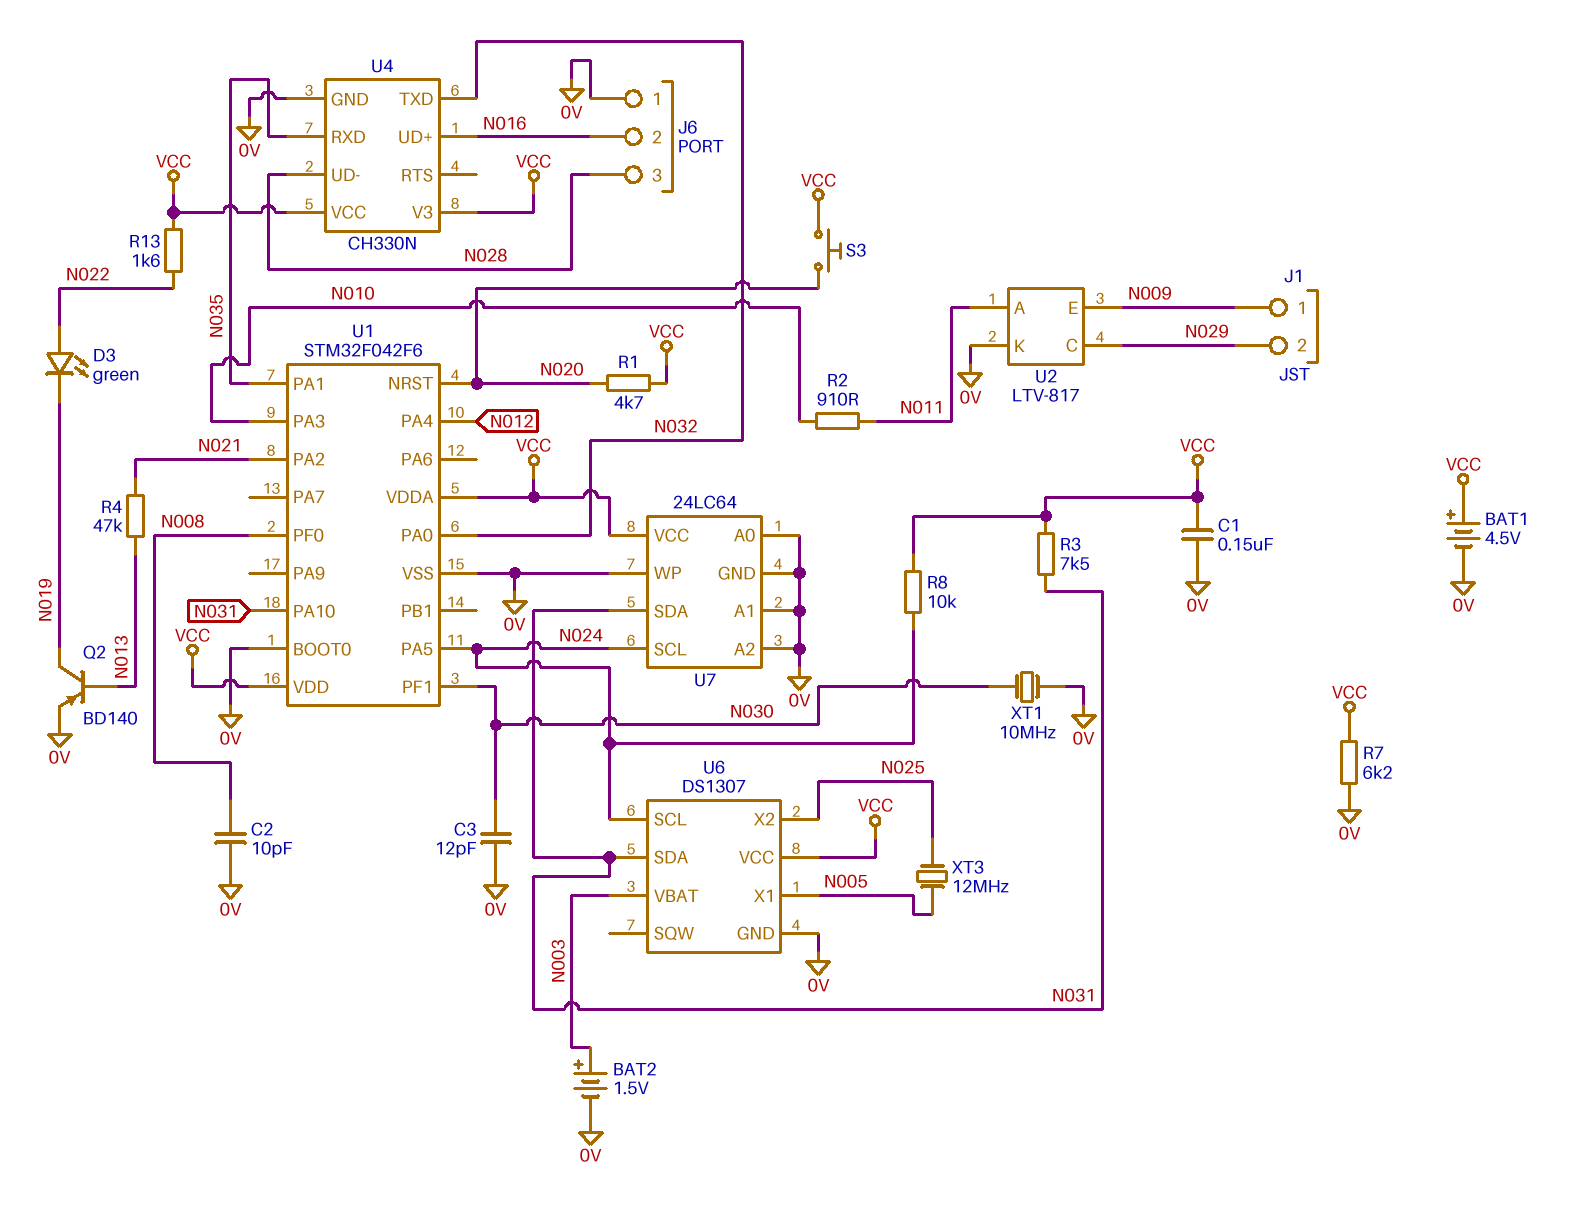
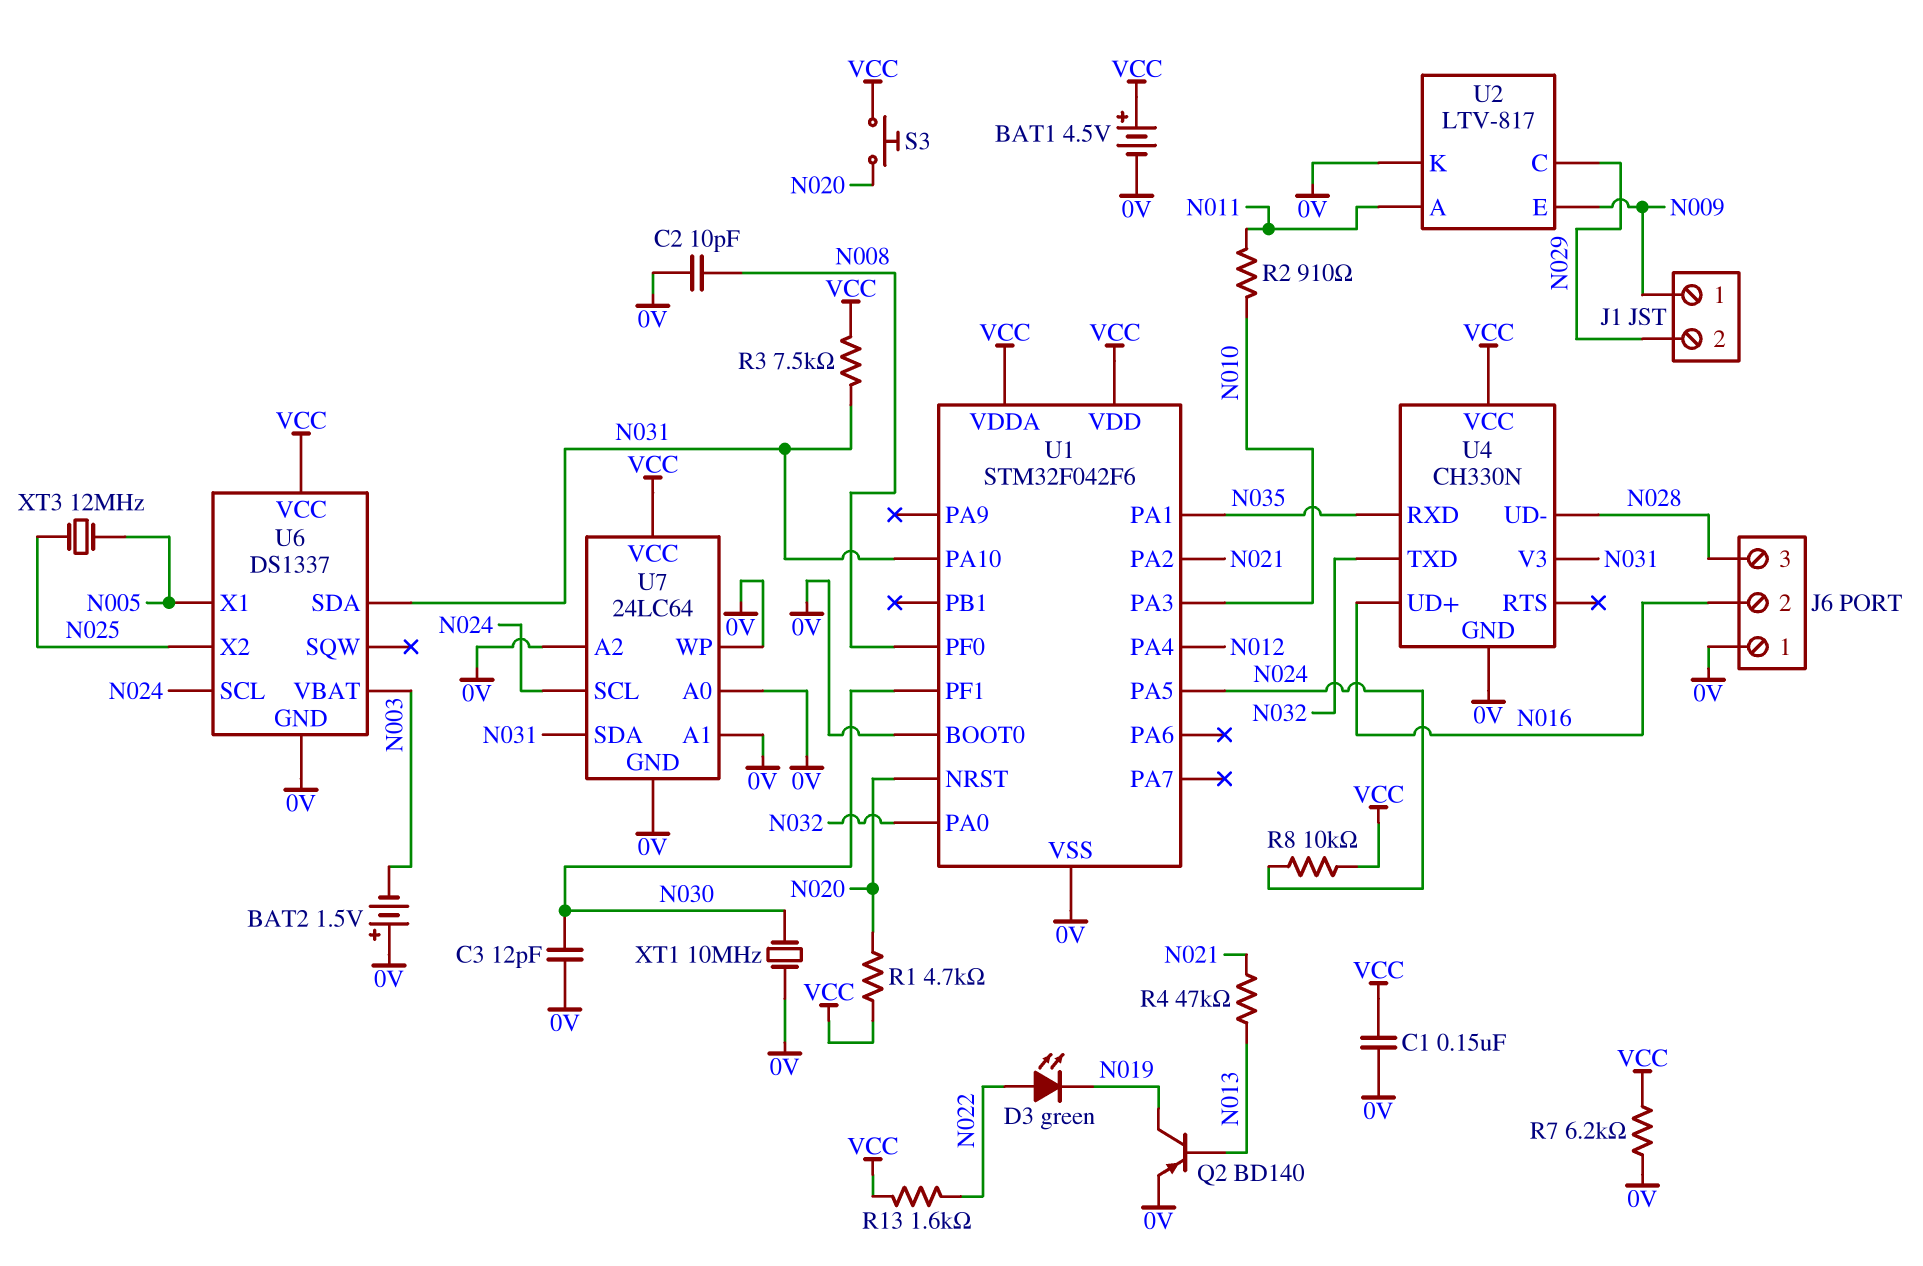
BAT2: 1.5V (plus N003, minus 0V) -> 1.5V (plus 0V, minus N003)
U4 pin V3: VCC -> N031
U6: DS1307 -> DS1337

